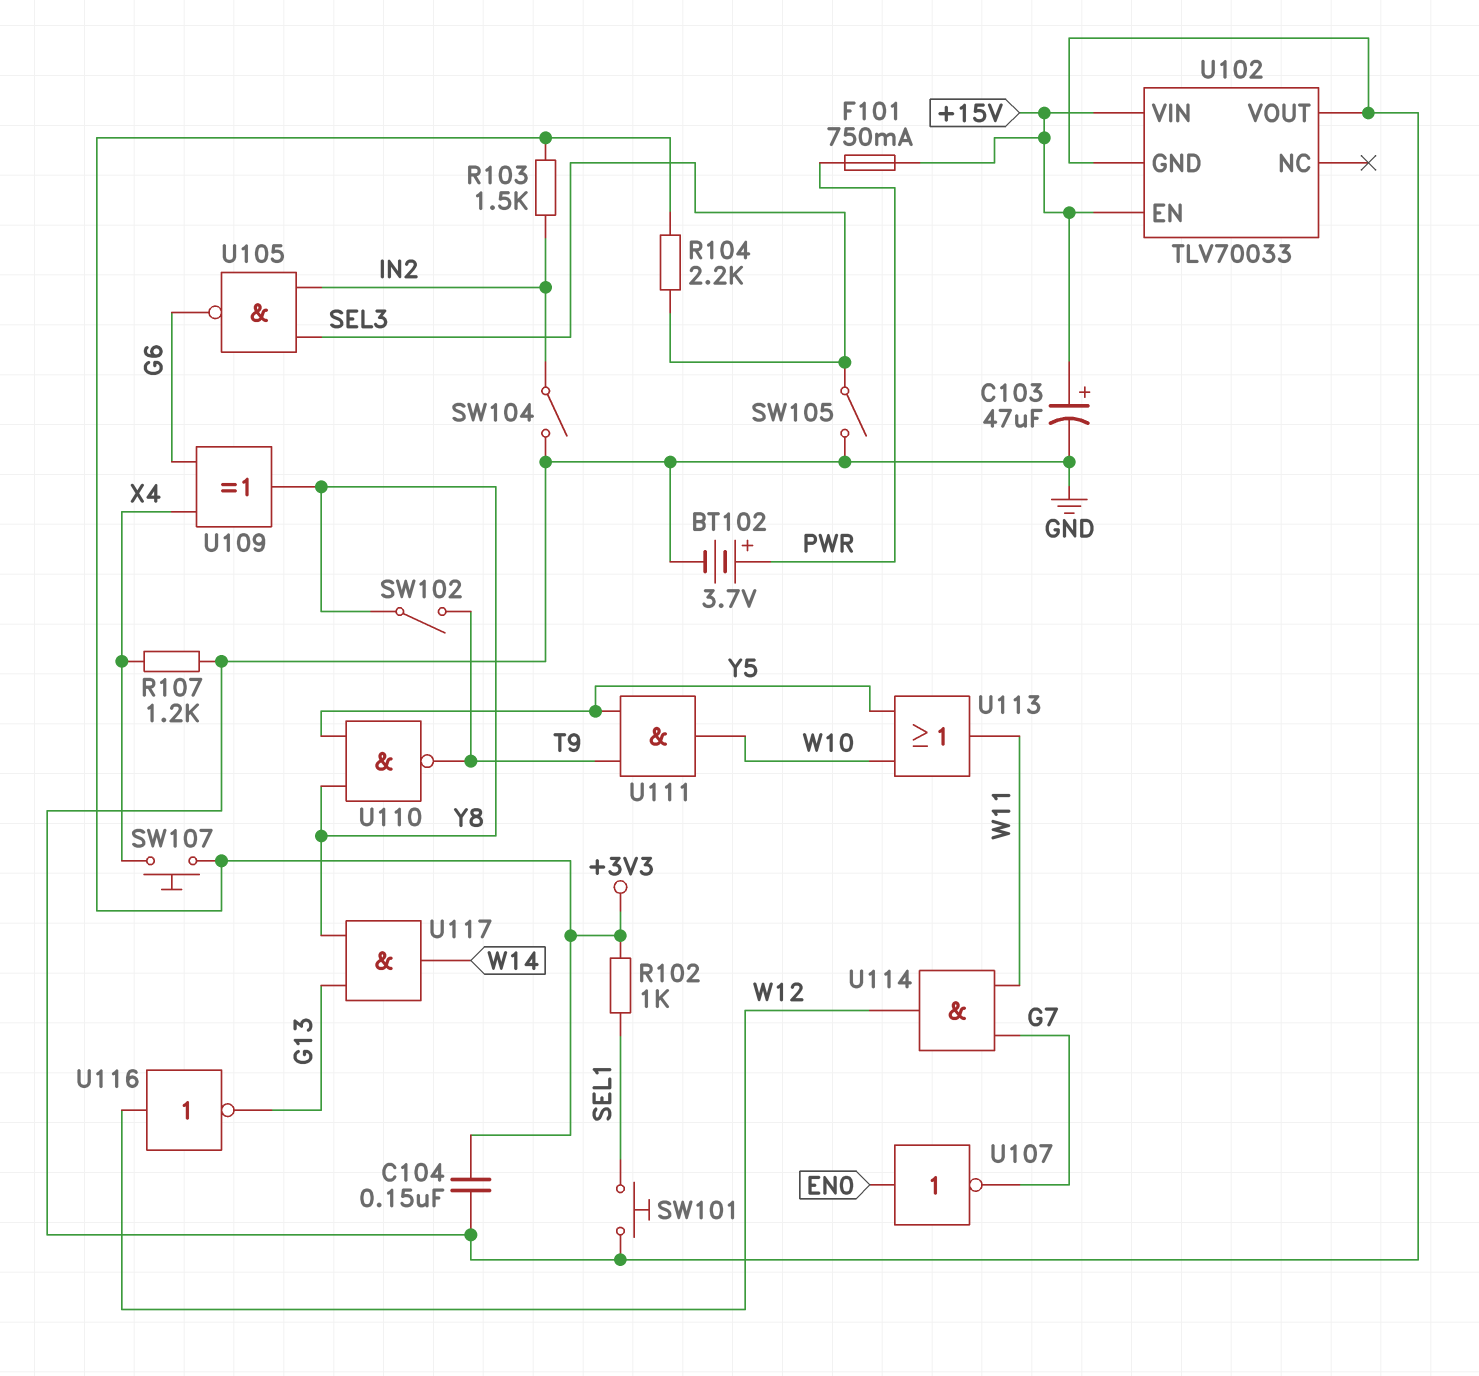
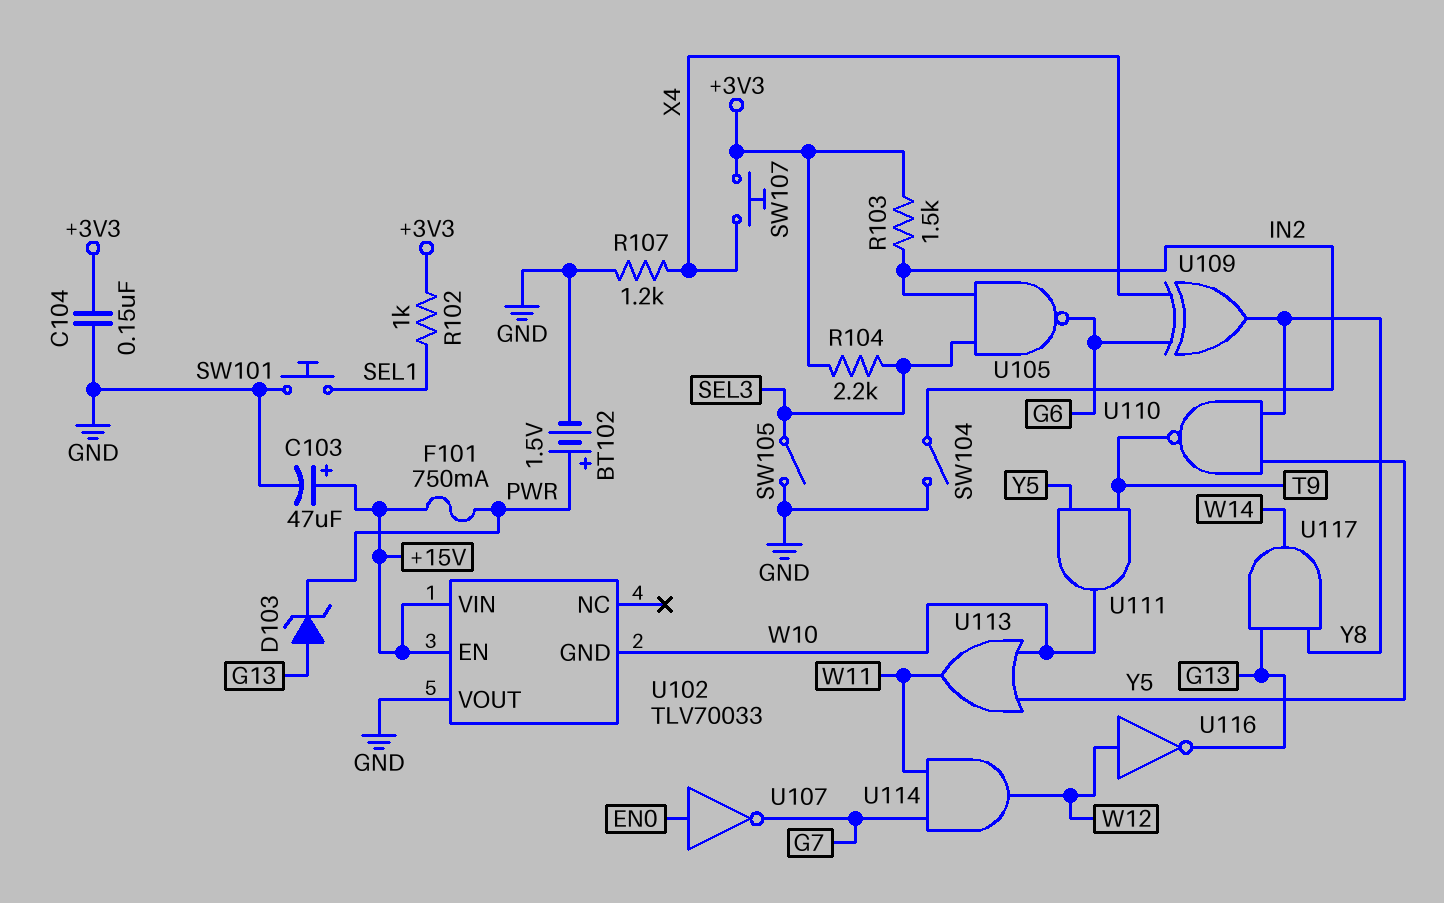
BT102: 3.7V (plus PWR, minus GND) -> 1.5V (plus PWR, minus GND)
D103: none -> zener (A G13, K PWR)
SW102: switch (T9, Y8) -> none
U102 pin GND: GND -> W10

